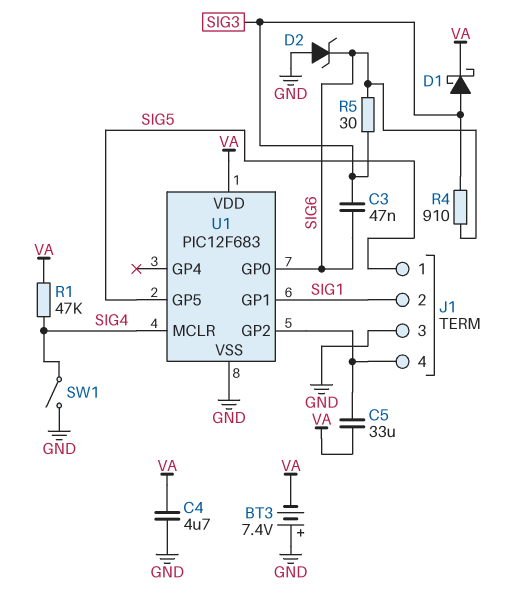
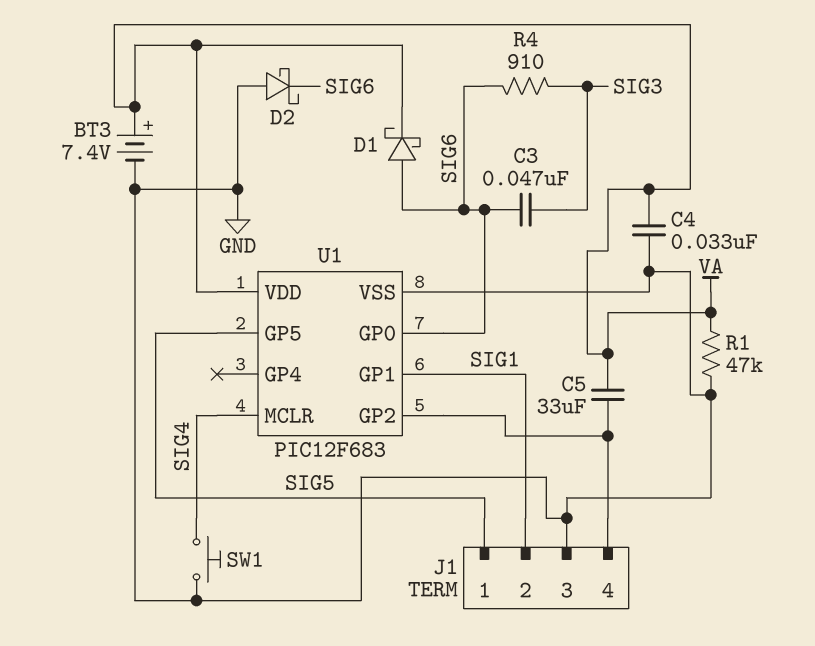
BT3: 7.4V (plus GND, minus VA) -> 7.4V (plus VA, minus GND)
C4: 4.7uF (GND, VA) -> 33nF (GND, VA)
D1: schottky (A SIG3, K VA) -> schottky (A SIG6, K VA)
D2: zener (A GND, K SIG6) -> schottky (A GND, K SIG6)
R1: 47k (SIG4, VA) -> 47k (GND, VA)
R5: 30 (SIG3, SIG6) -> none
SW1: switch (GND, SIG4) -> button (GND, SIG4)

